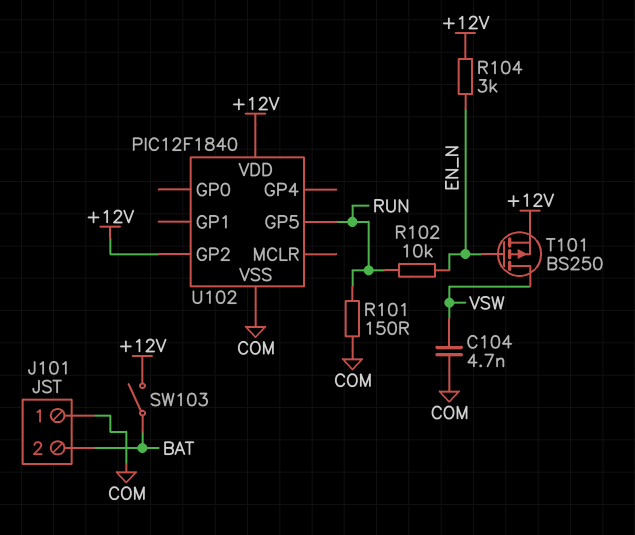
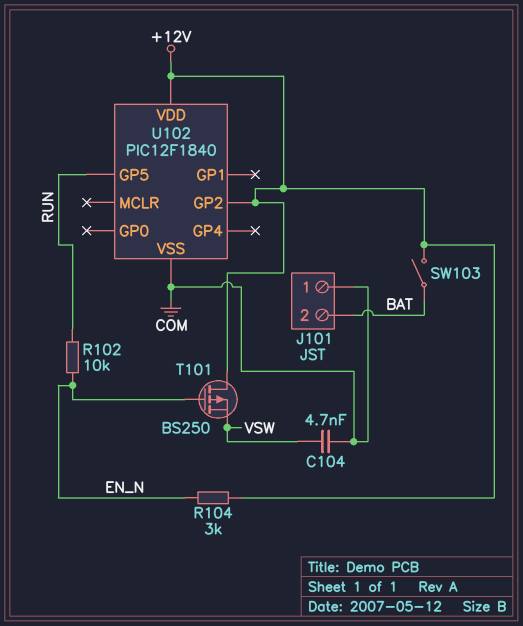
R101: 150 (COM, RUN) -> none
T101: PMOS BS250 (G EN_N, D VSW, S +12V) -> PMOS BS250 (G EN_N, D +12V, S VSW)

